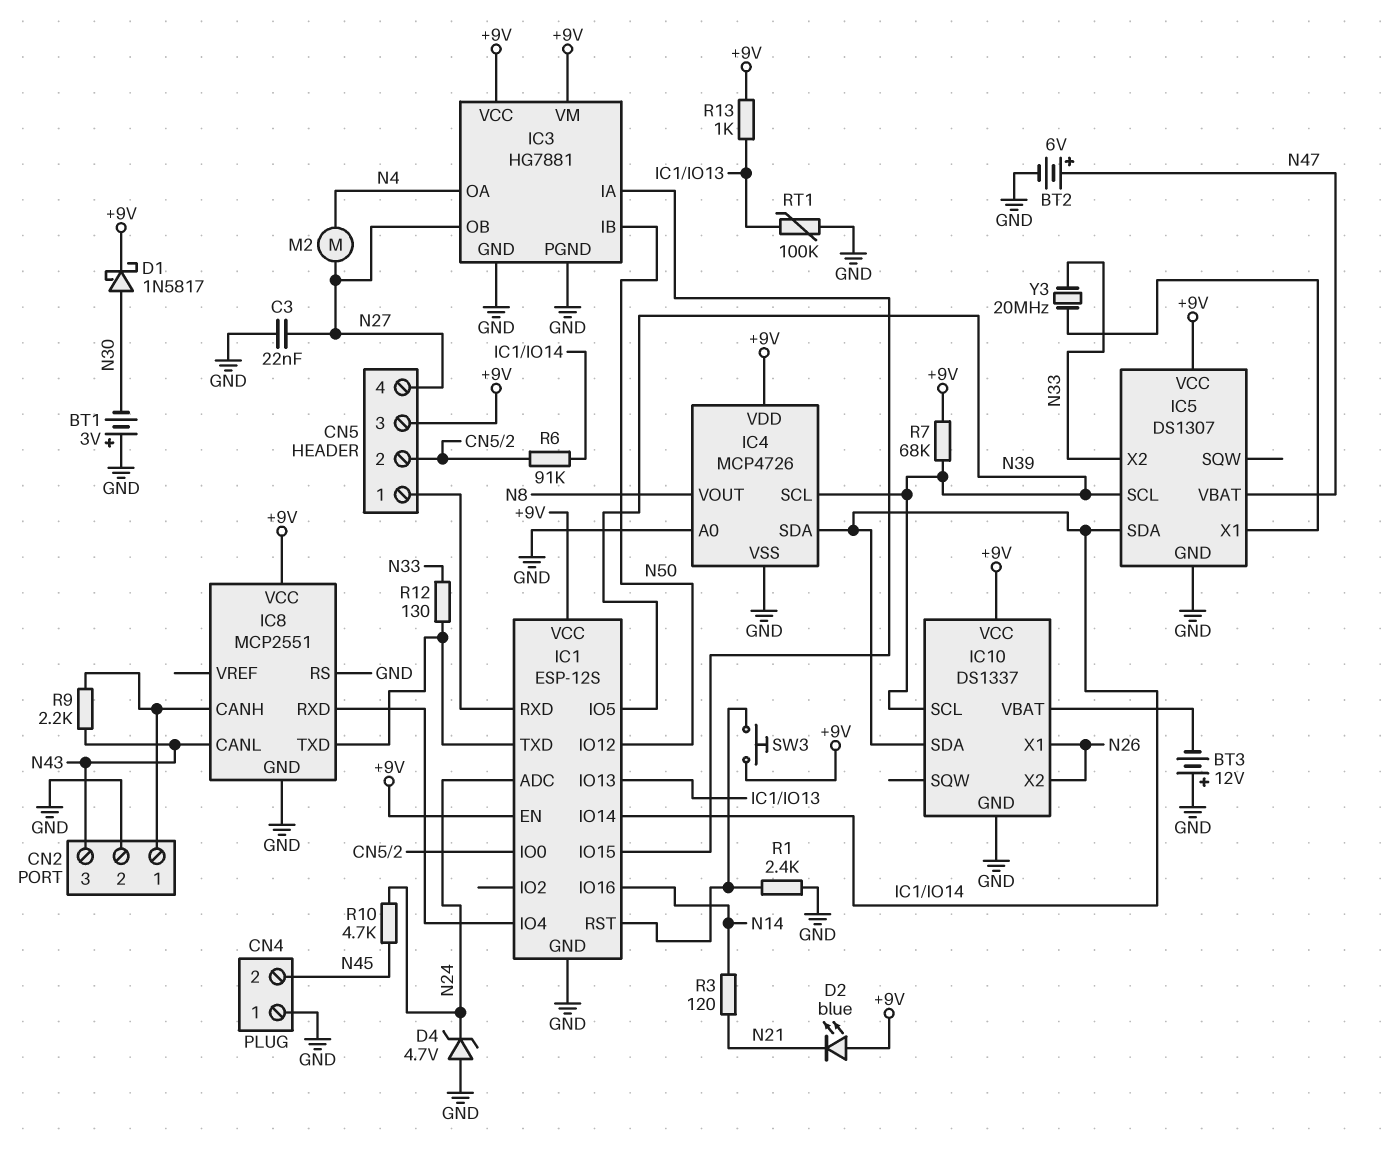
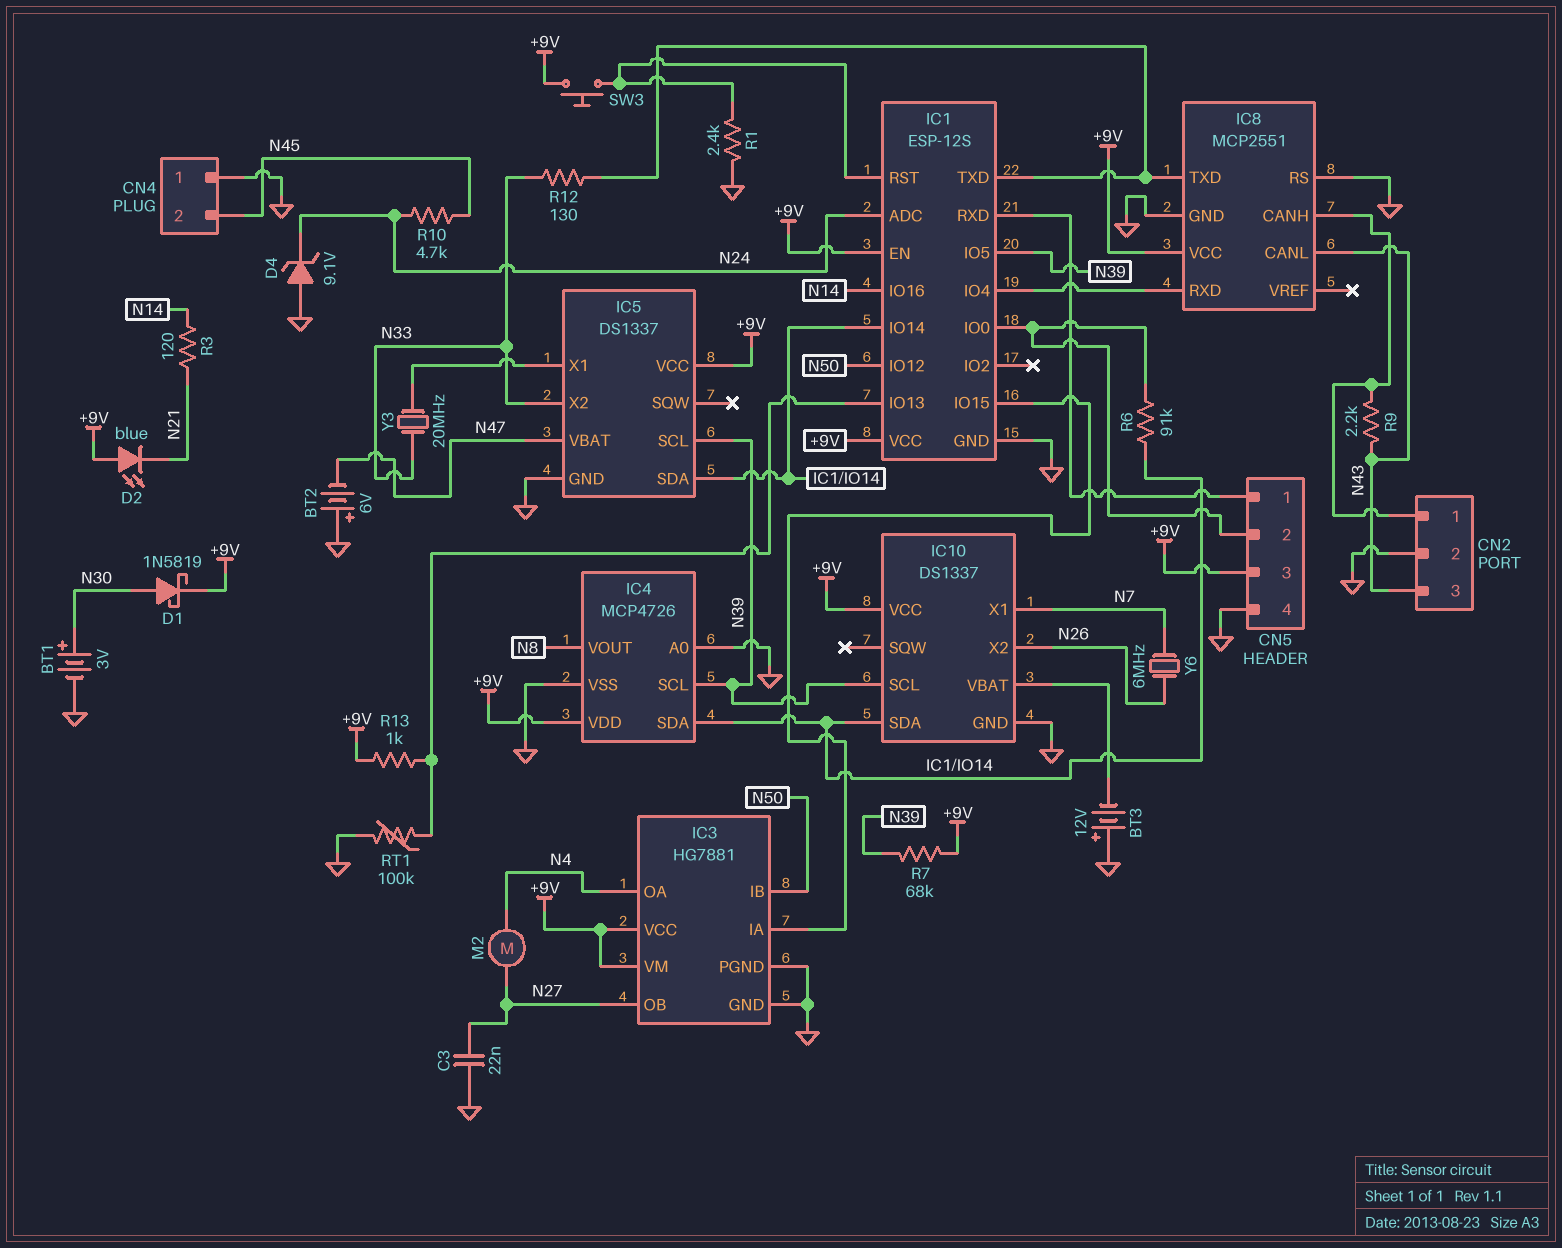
BT1: 3V (plus GND, minus N30) -> 3V (plus N30, minus GND)
BT2: 6V (plus N47, minus GND) -> 6V (plus GND, minus N47)
CN5 pin 4: N27 -> GND
D1: schottky 1N5817 (A N30, K +9V) -> schottky 1N5819 (A N30, K +9V)
D4: zener 4.7V (A GND, K N24) -> zener 9.1V (A GND, K N24)
IC5: DS1307 -> DS1337
IC10 pin X1: N26 -> N7
Y6: none -> 6MHz (N7, N26)

